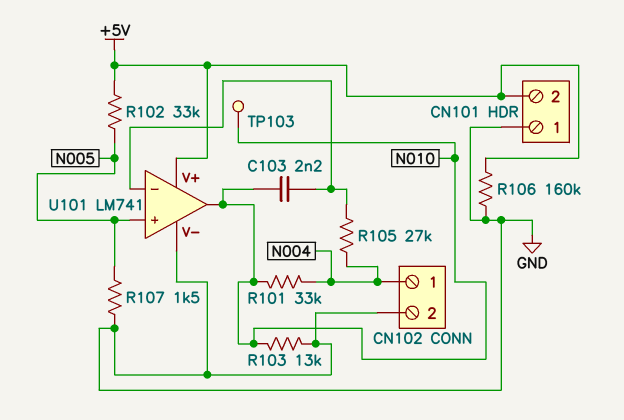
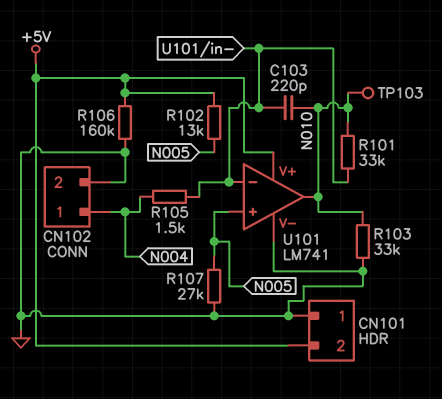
C103: 2.2nF (N010, U101/in-) -> 220pF (N010, U101/in-)
R101: 33k (N004, N010) -> 33k (N010, U101/in-)
R102: 33k (+5V, N005) -> 13k (+5V, N005)
R103: 13k (GND, N010) -> 33k (GND, N010)
R105: 27k (N004, U101/in-) -> 1.5k (N004, U101/in-)
R107: 1.5k (GND, N005) -> 27k (GND, N005)

